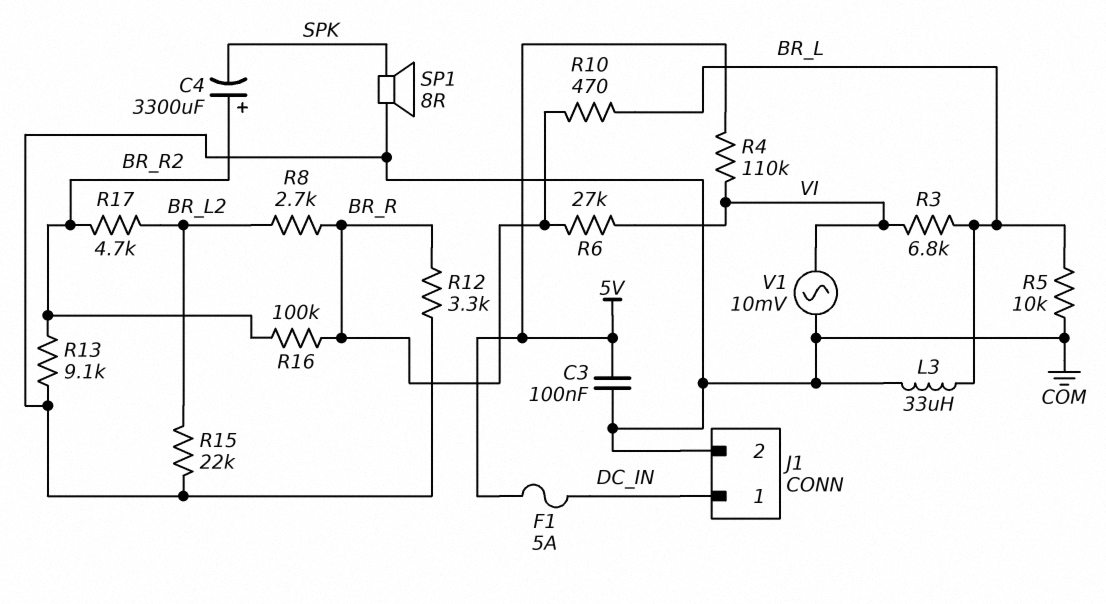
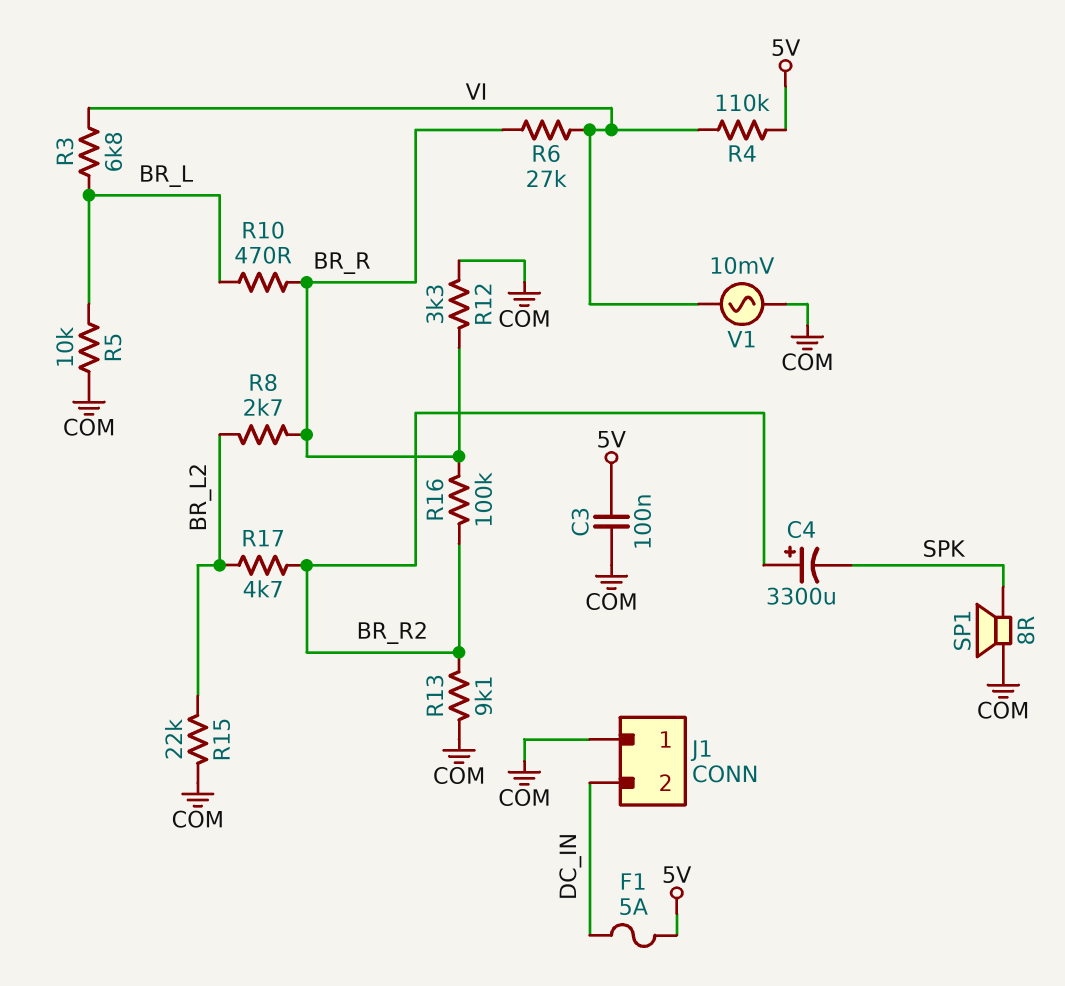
J1 pin 1: DC_IN -> COM
J1 pin 2: COM -> DC_IN
L3: 33uH (BR_L, COM) -> none

